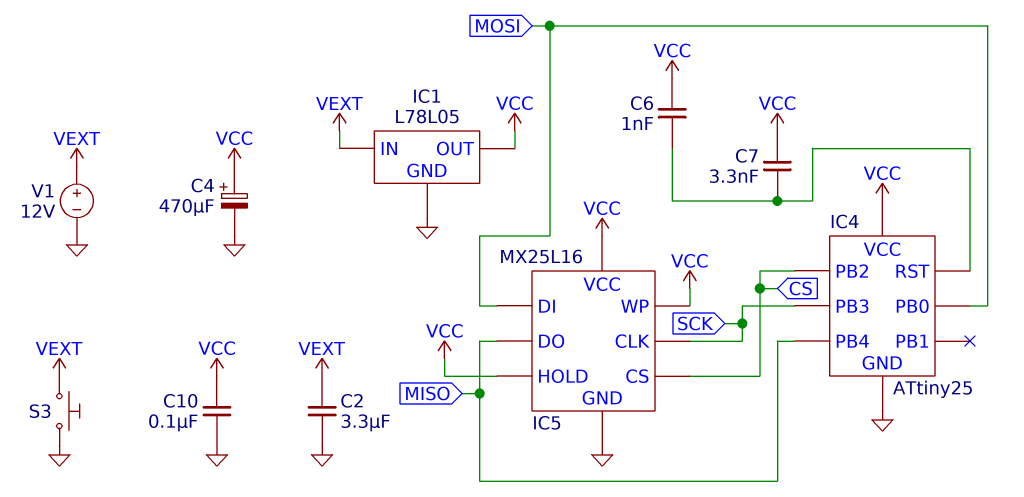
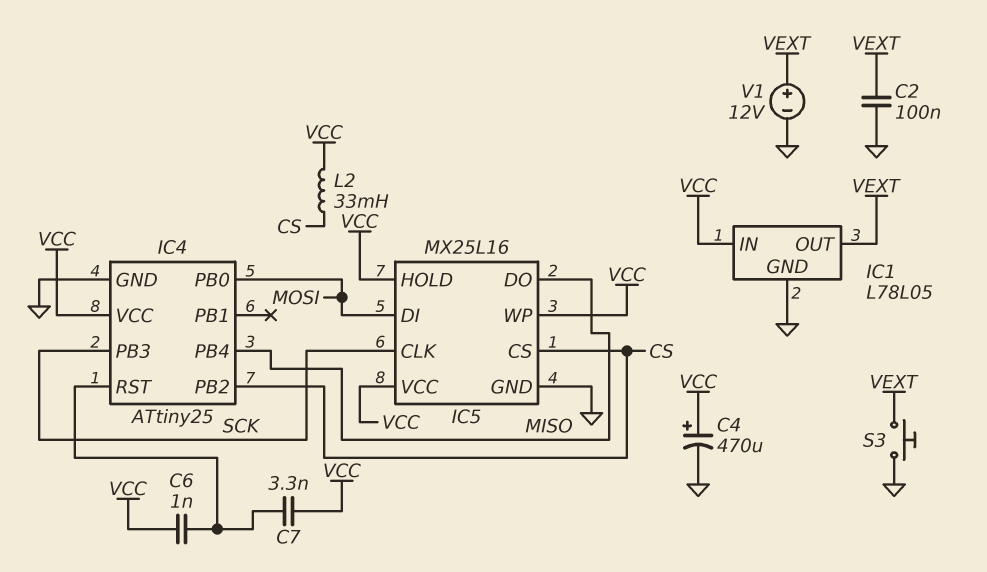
C2: 3.3uF (GND, VEXT) -> 100nF (GND, VEXT)
C10: 100nF (GND, VCC) -> none
IC1 pin IN: VEXT -> VCC
IC1 pin OUT: VCC -> VEXT
L2: none -> 33mH (CS, VCC)

